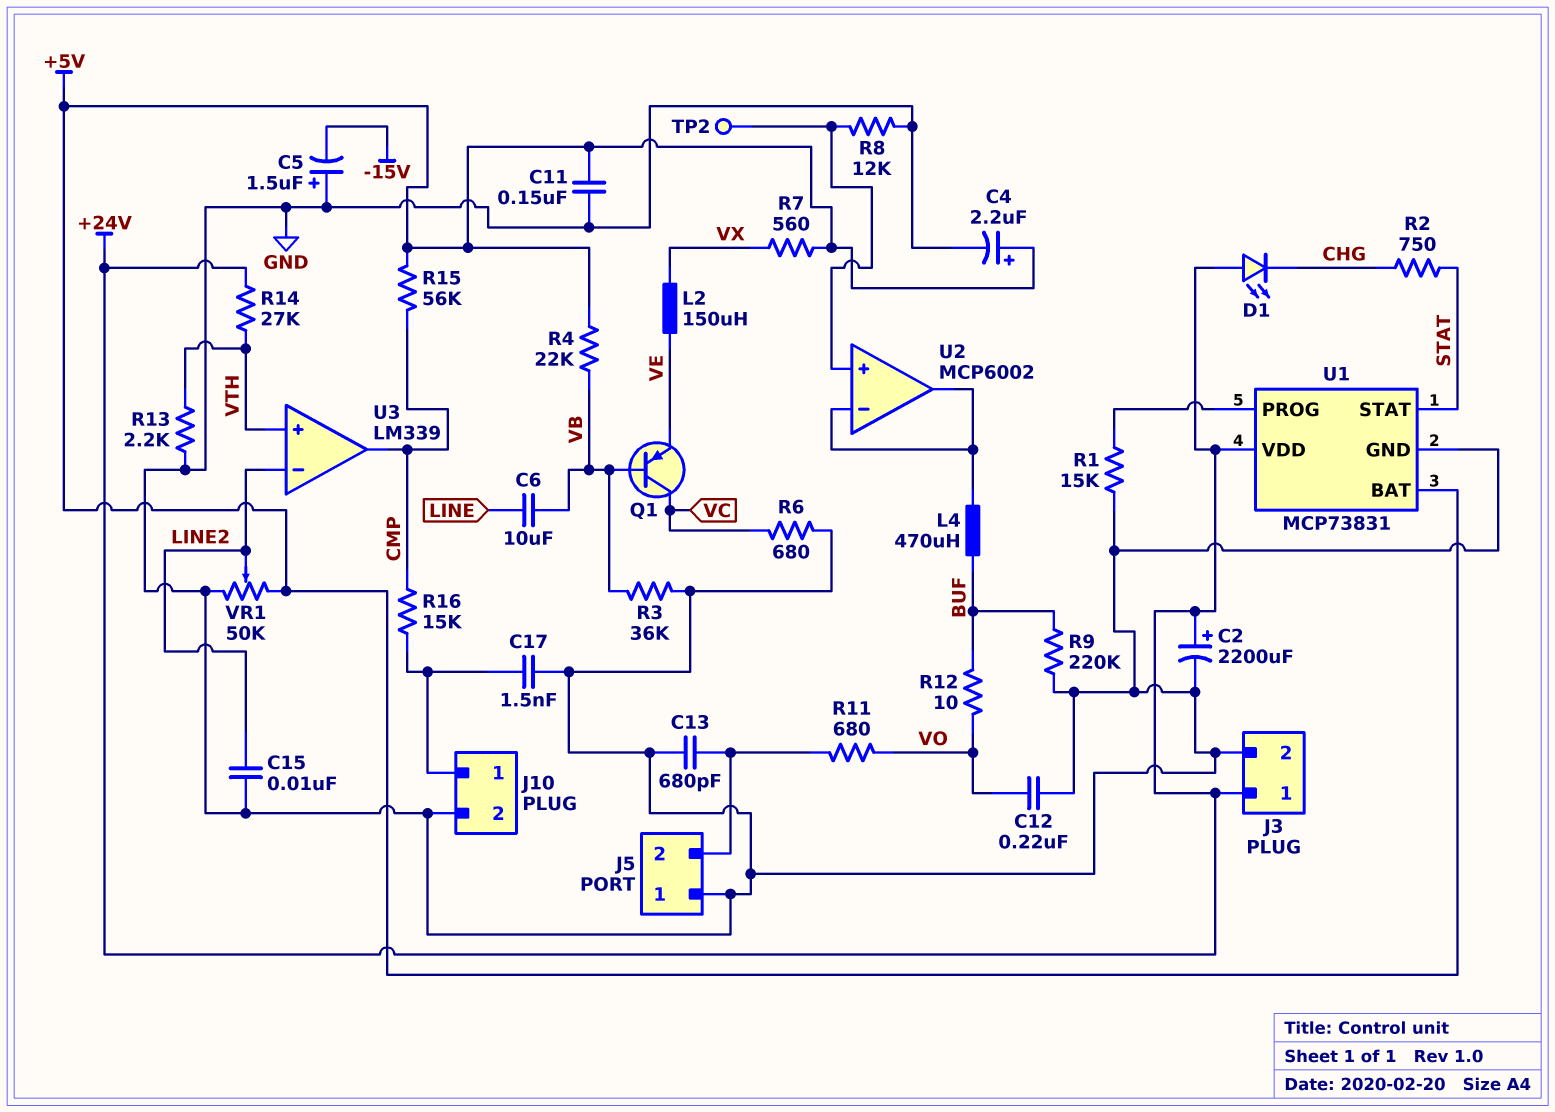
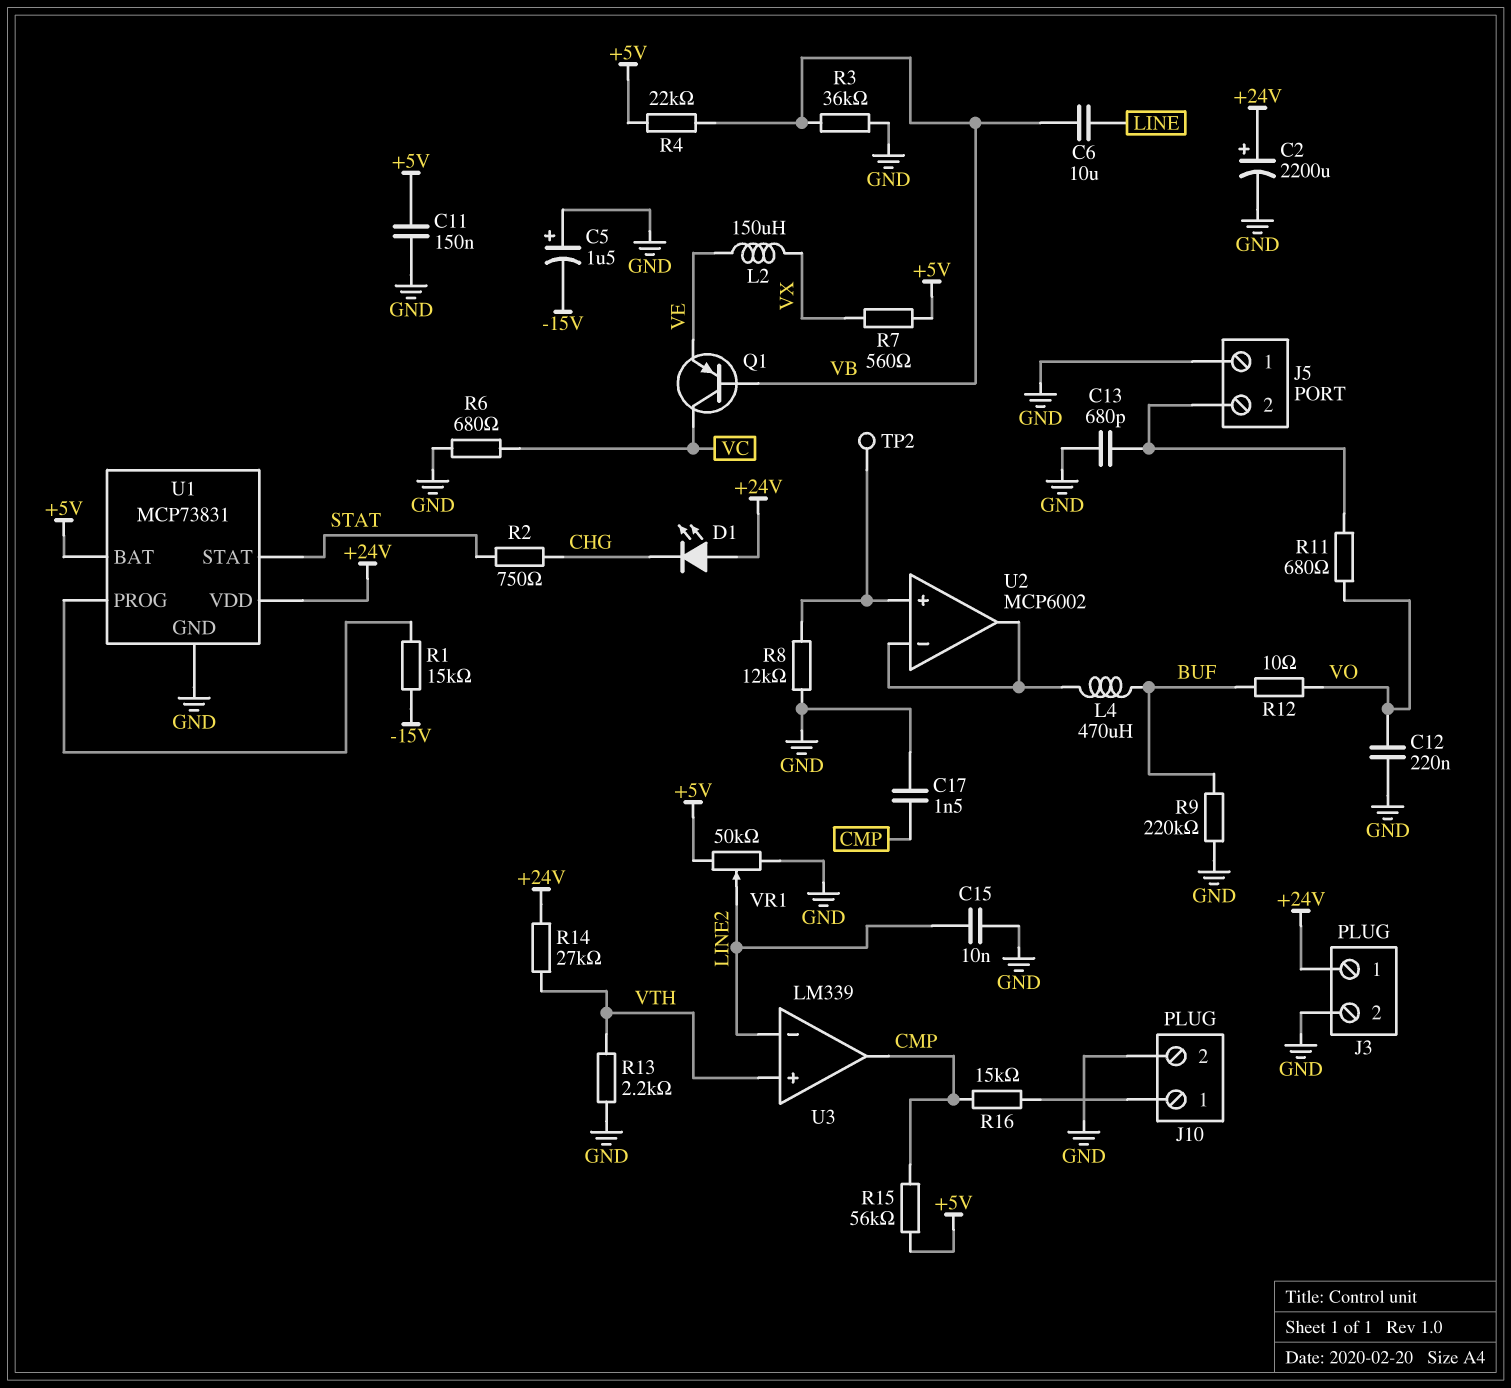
C4: 2.2uF (plus +5V, minus GND) -> none
C17: 1.5nF (GND, J10/1) -> 1.5nF (CMP, GND)
R1: 15k (GND, U1/PROG) -> 15k (-15V, U1/PROG)

